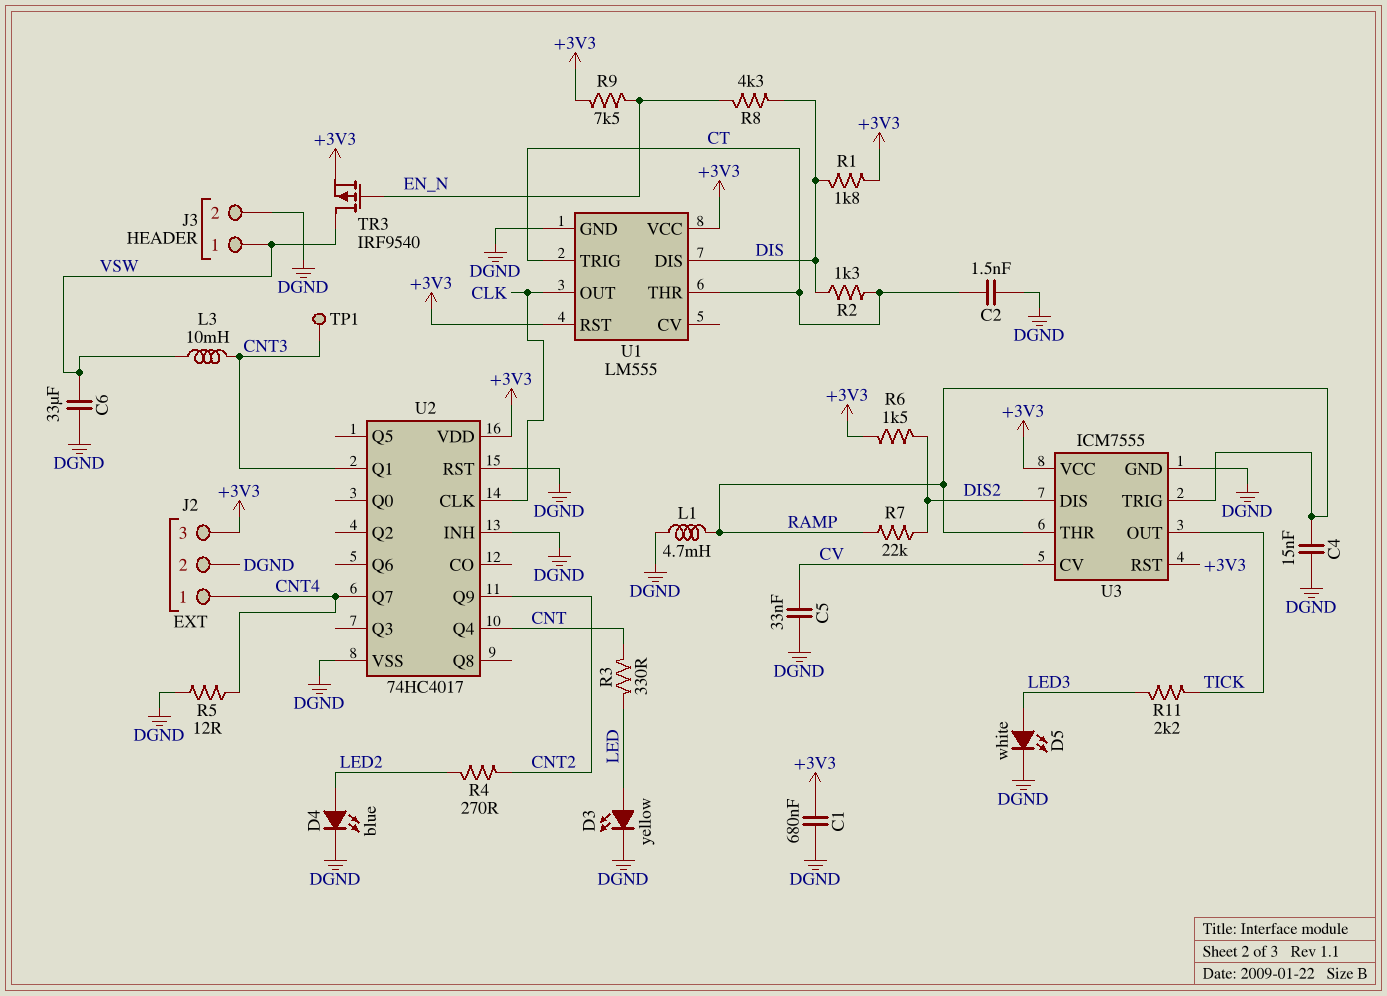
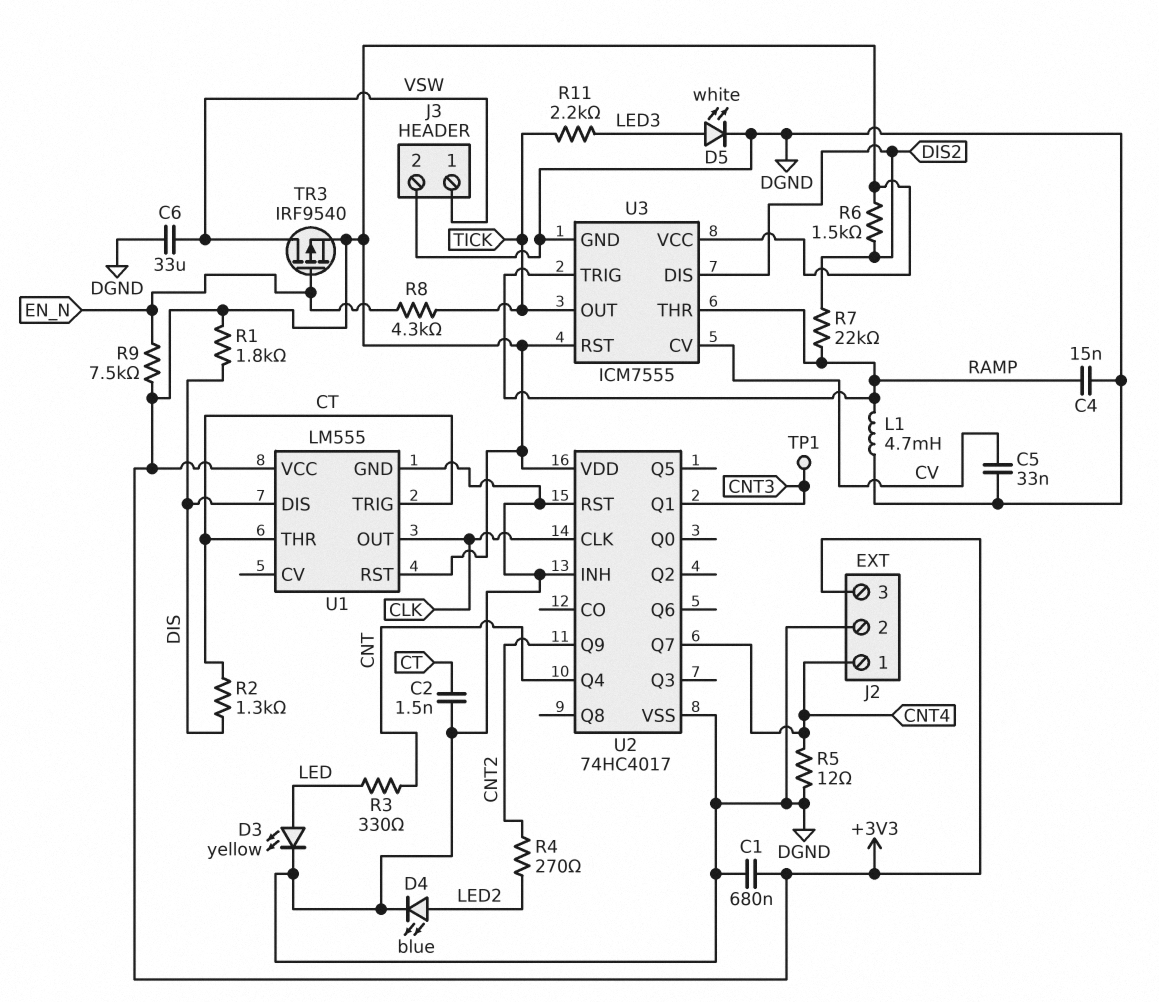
L3: 10mH (CNT3, VSW) -> none
R8: 4.3k (DIS, EN_N) -> 4.3k (EN_N, TICK)

